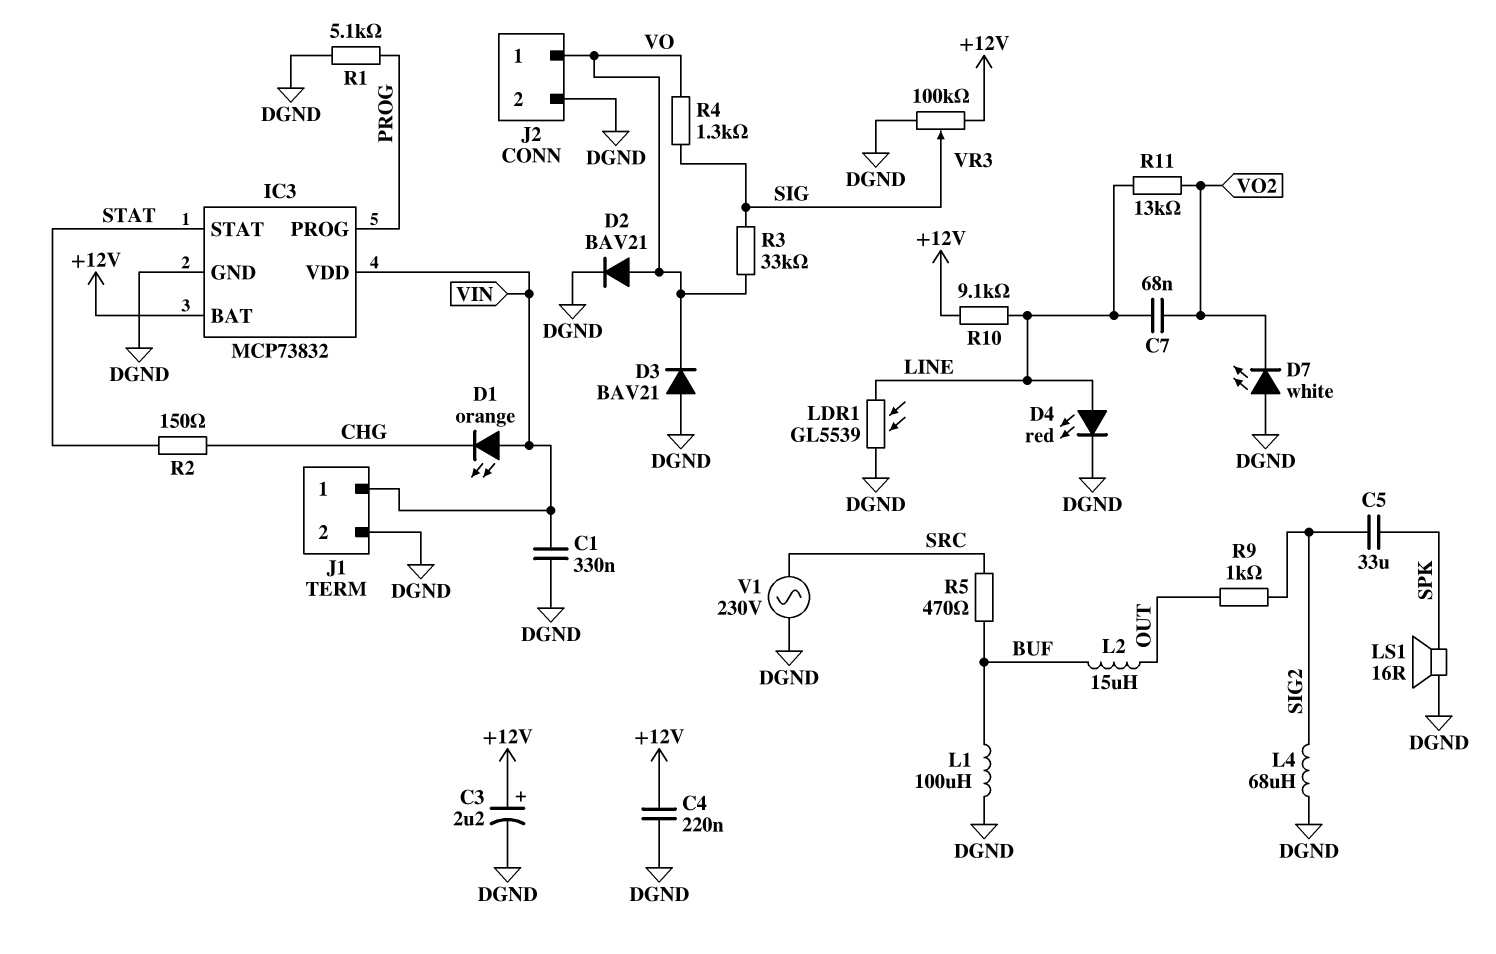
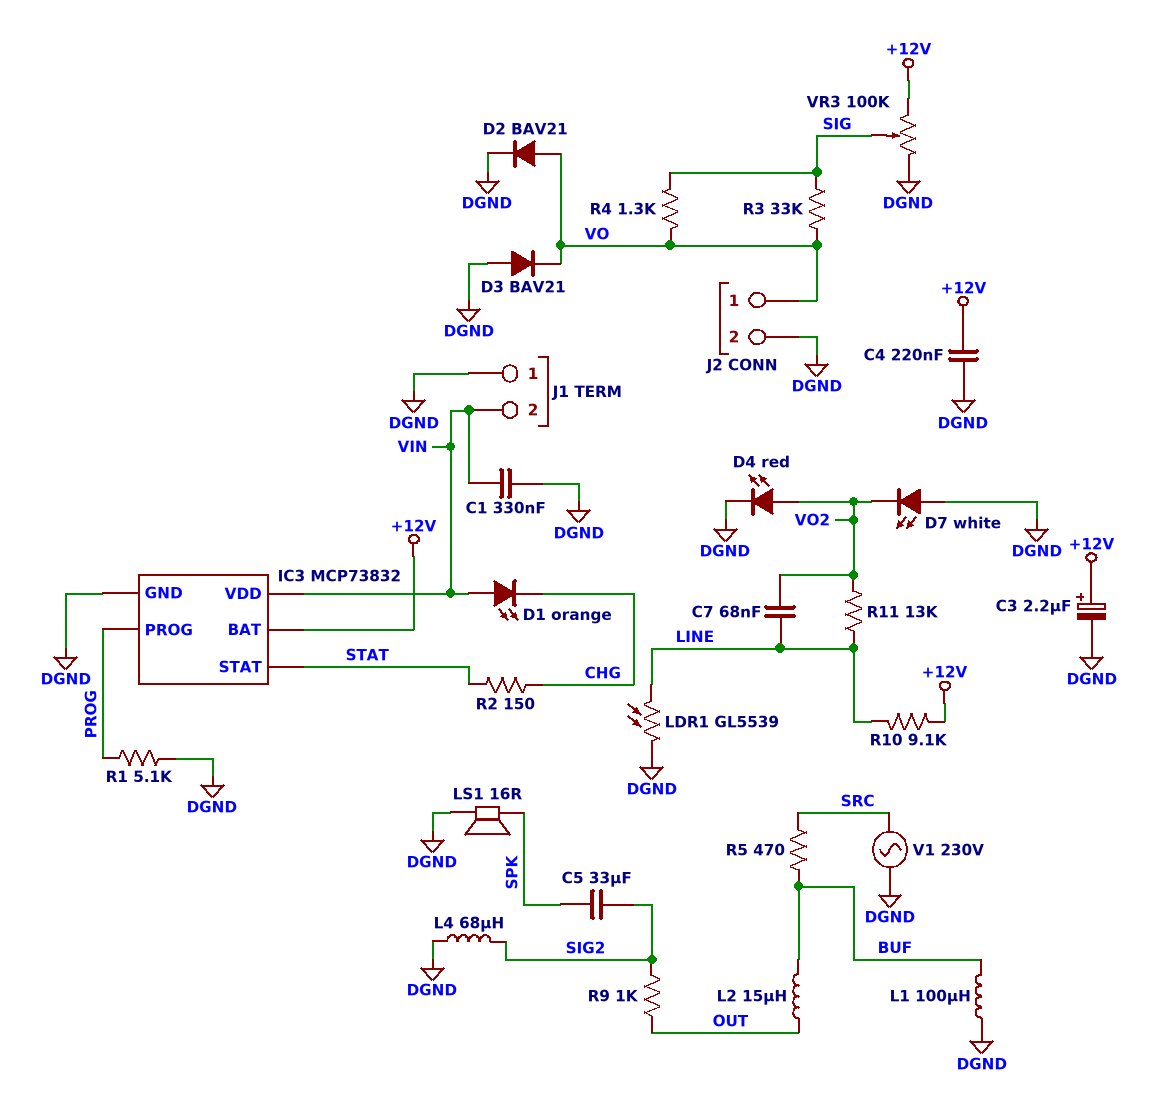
D4: LED red (A LINE, K DGND) -> LED red (A VO2, K DGND)
J1 pin 1: VIN -> DGND
J1 pin 2: DGND -> VIN

